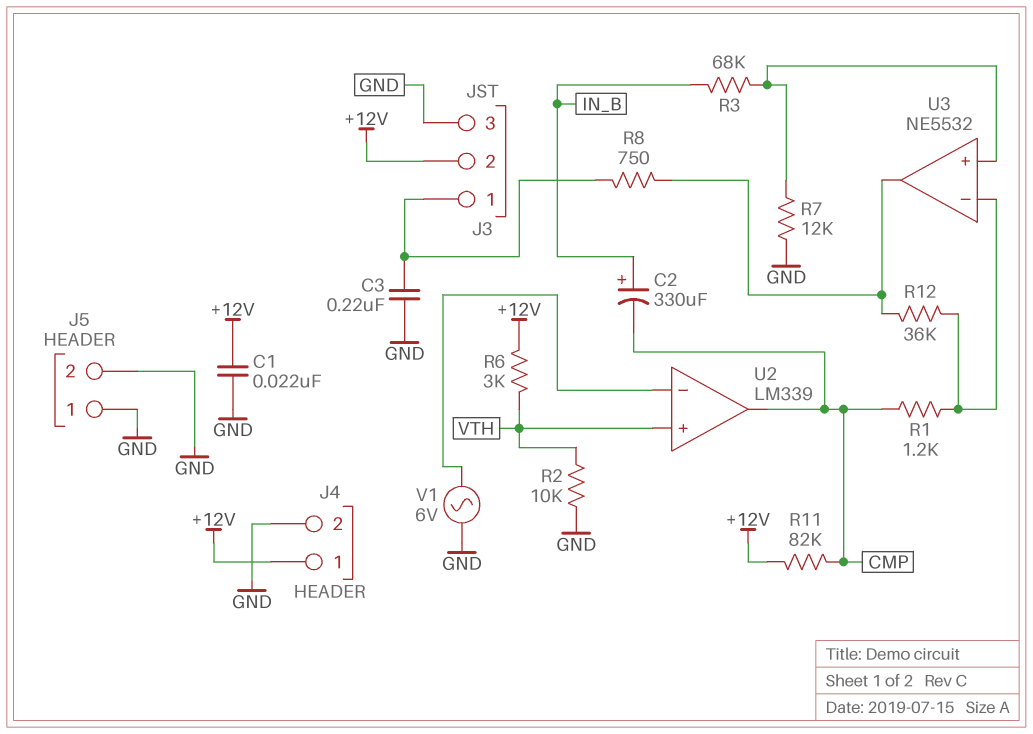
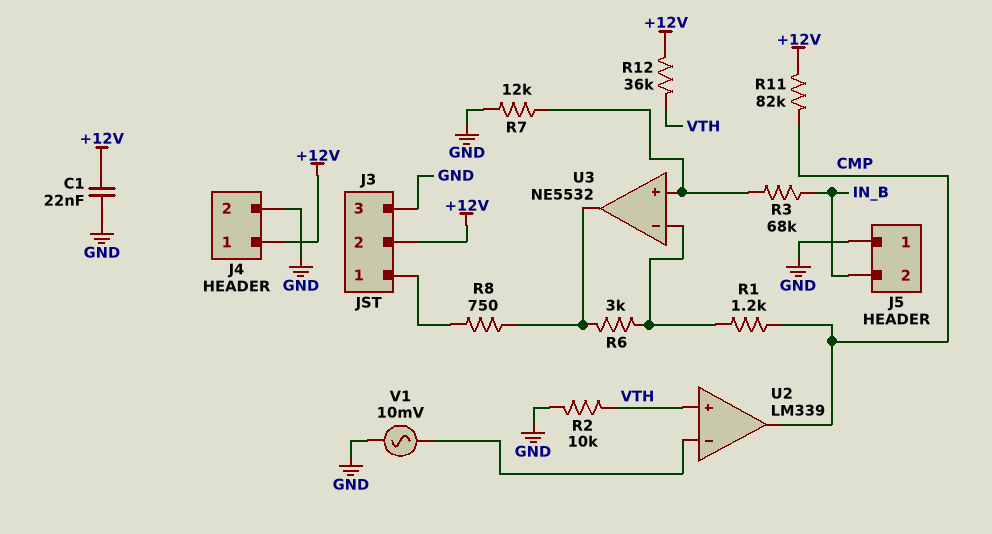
C2: 330uF (plus IN_B, minus CMP) -> none
C3: 220nF (GND, J3/1) -> none
J5 pin 2: GND -> IN_B
R6: 3k (+12V, VTH) -> 3k (U3/in-, U3/out)
R12: 36k (U3/in-, U3/out) -> 36k (+12V, VTH)
V1: AC 6V (GND, U2/in-) -> AC 10mV (GND, U2/in-)

